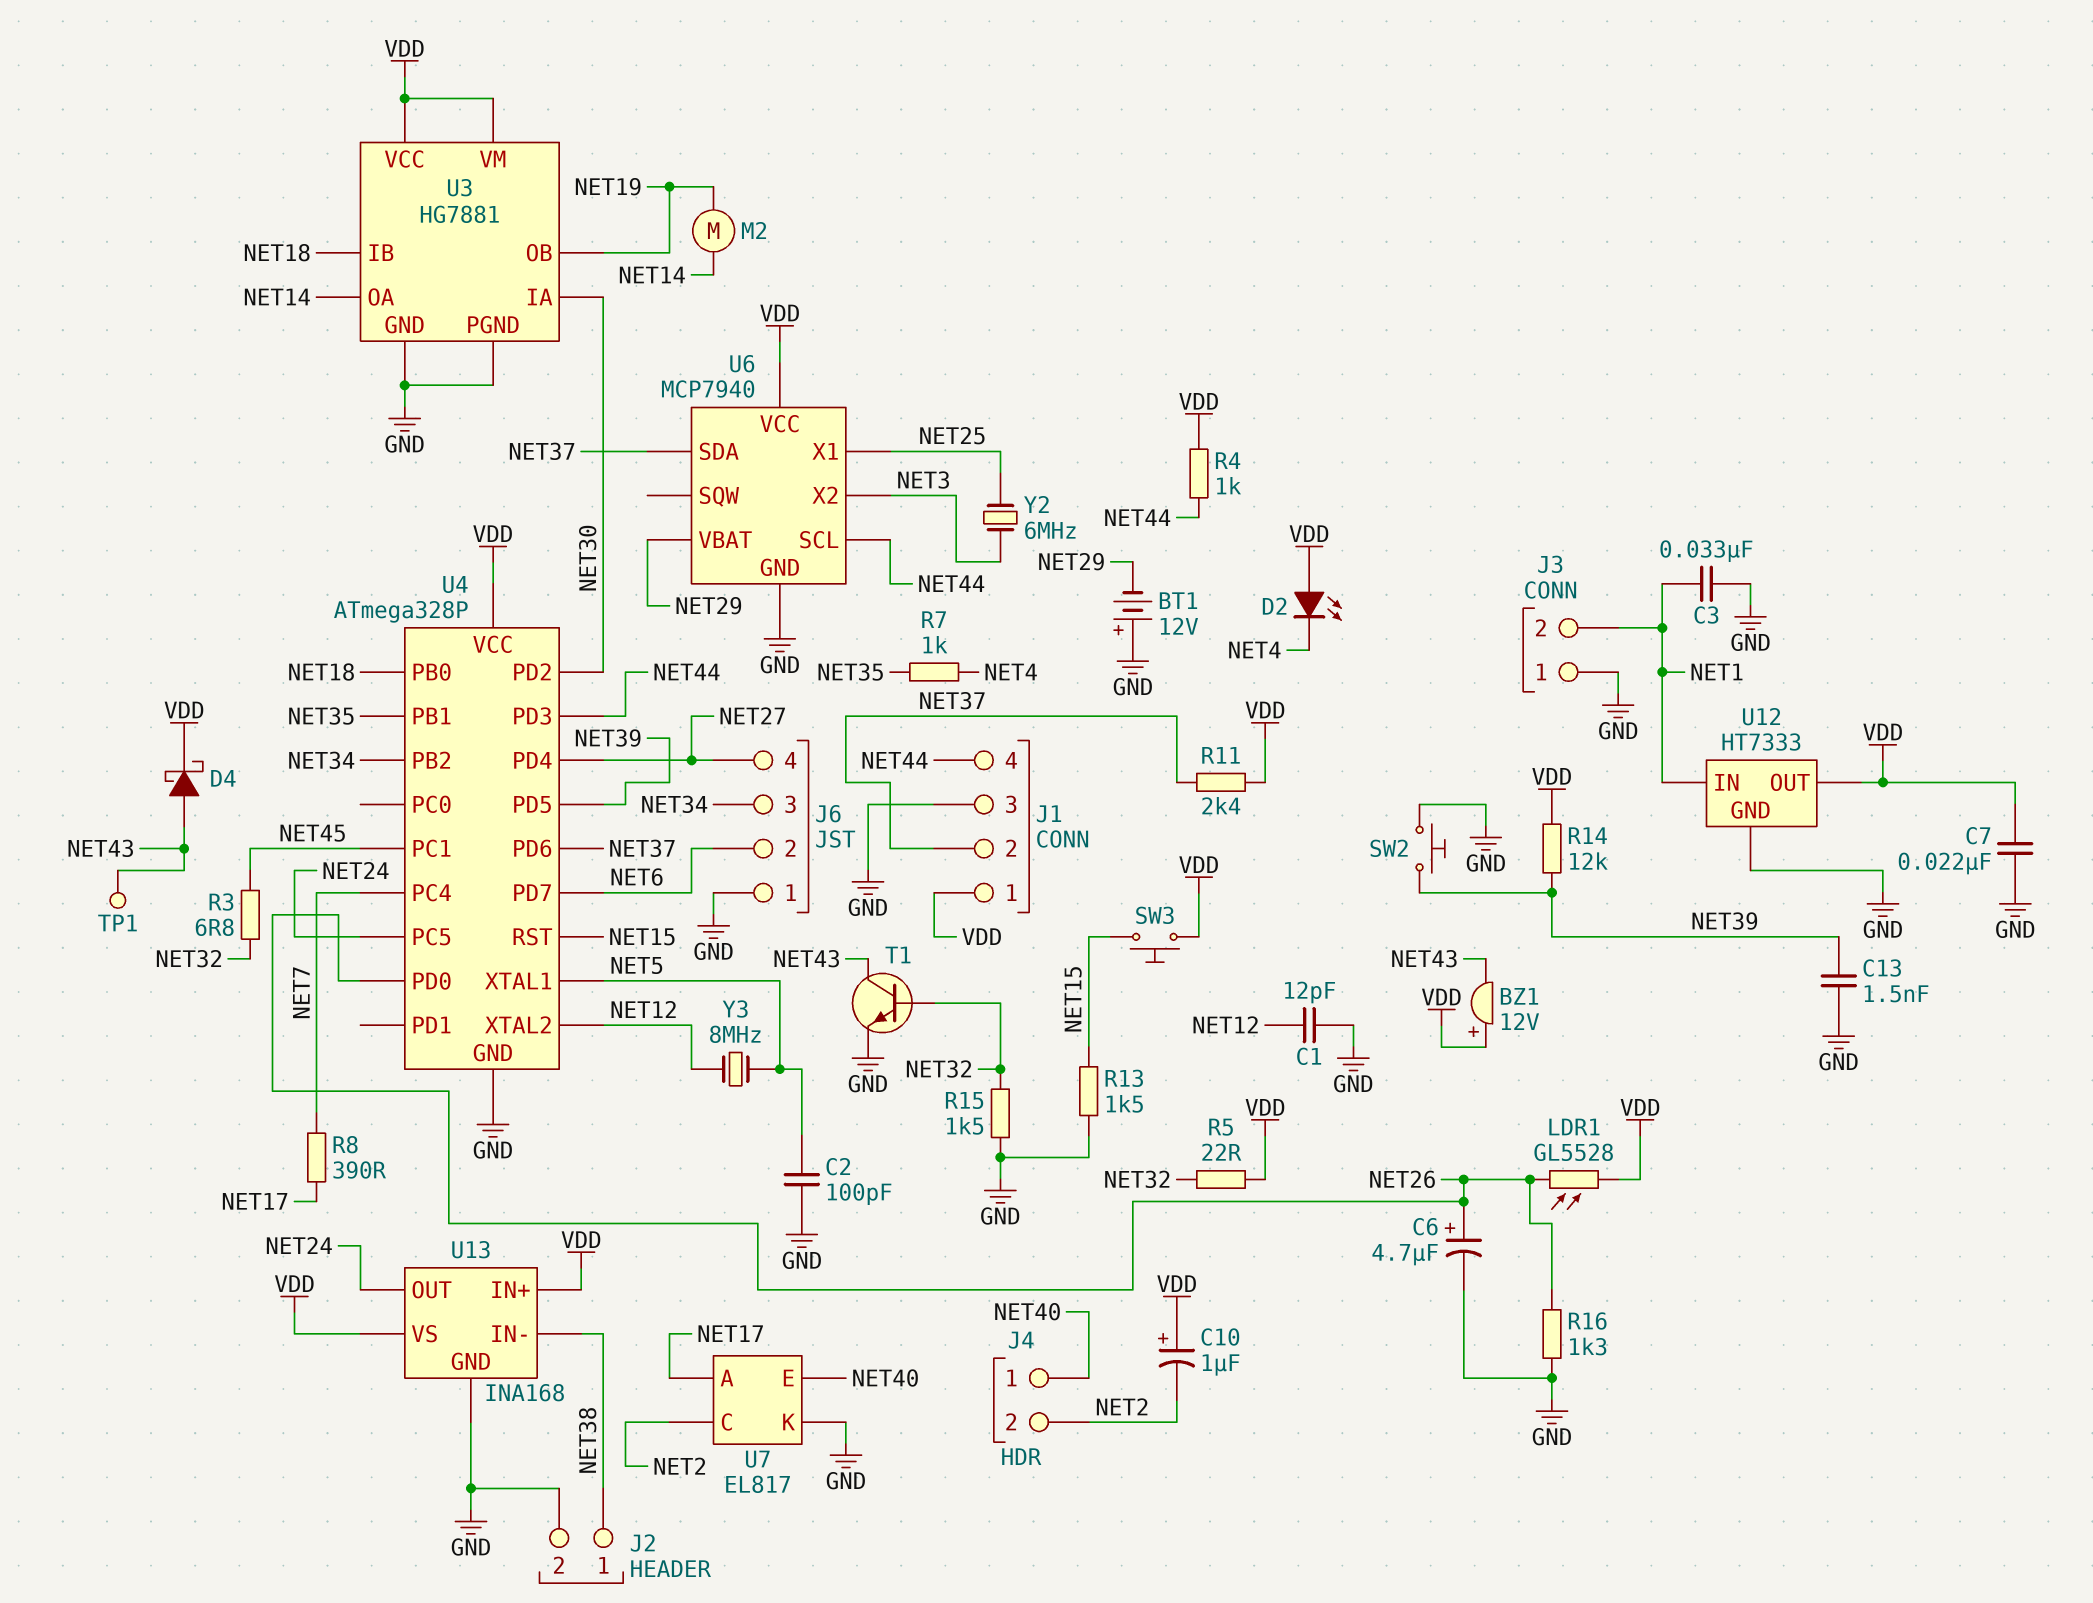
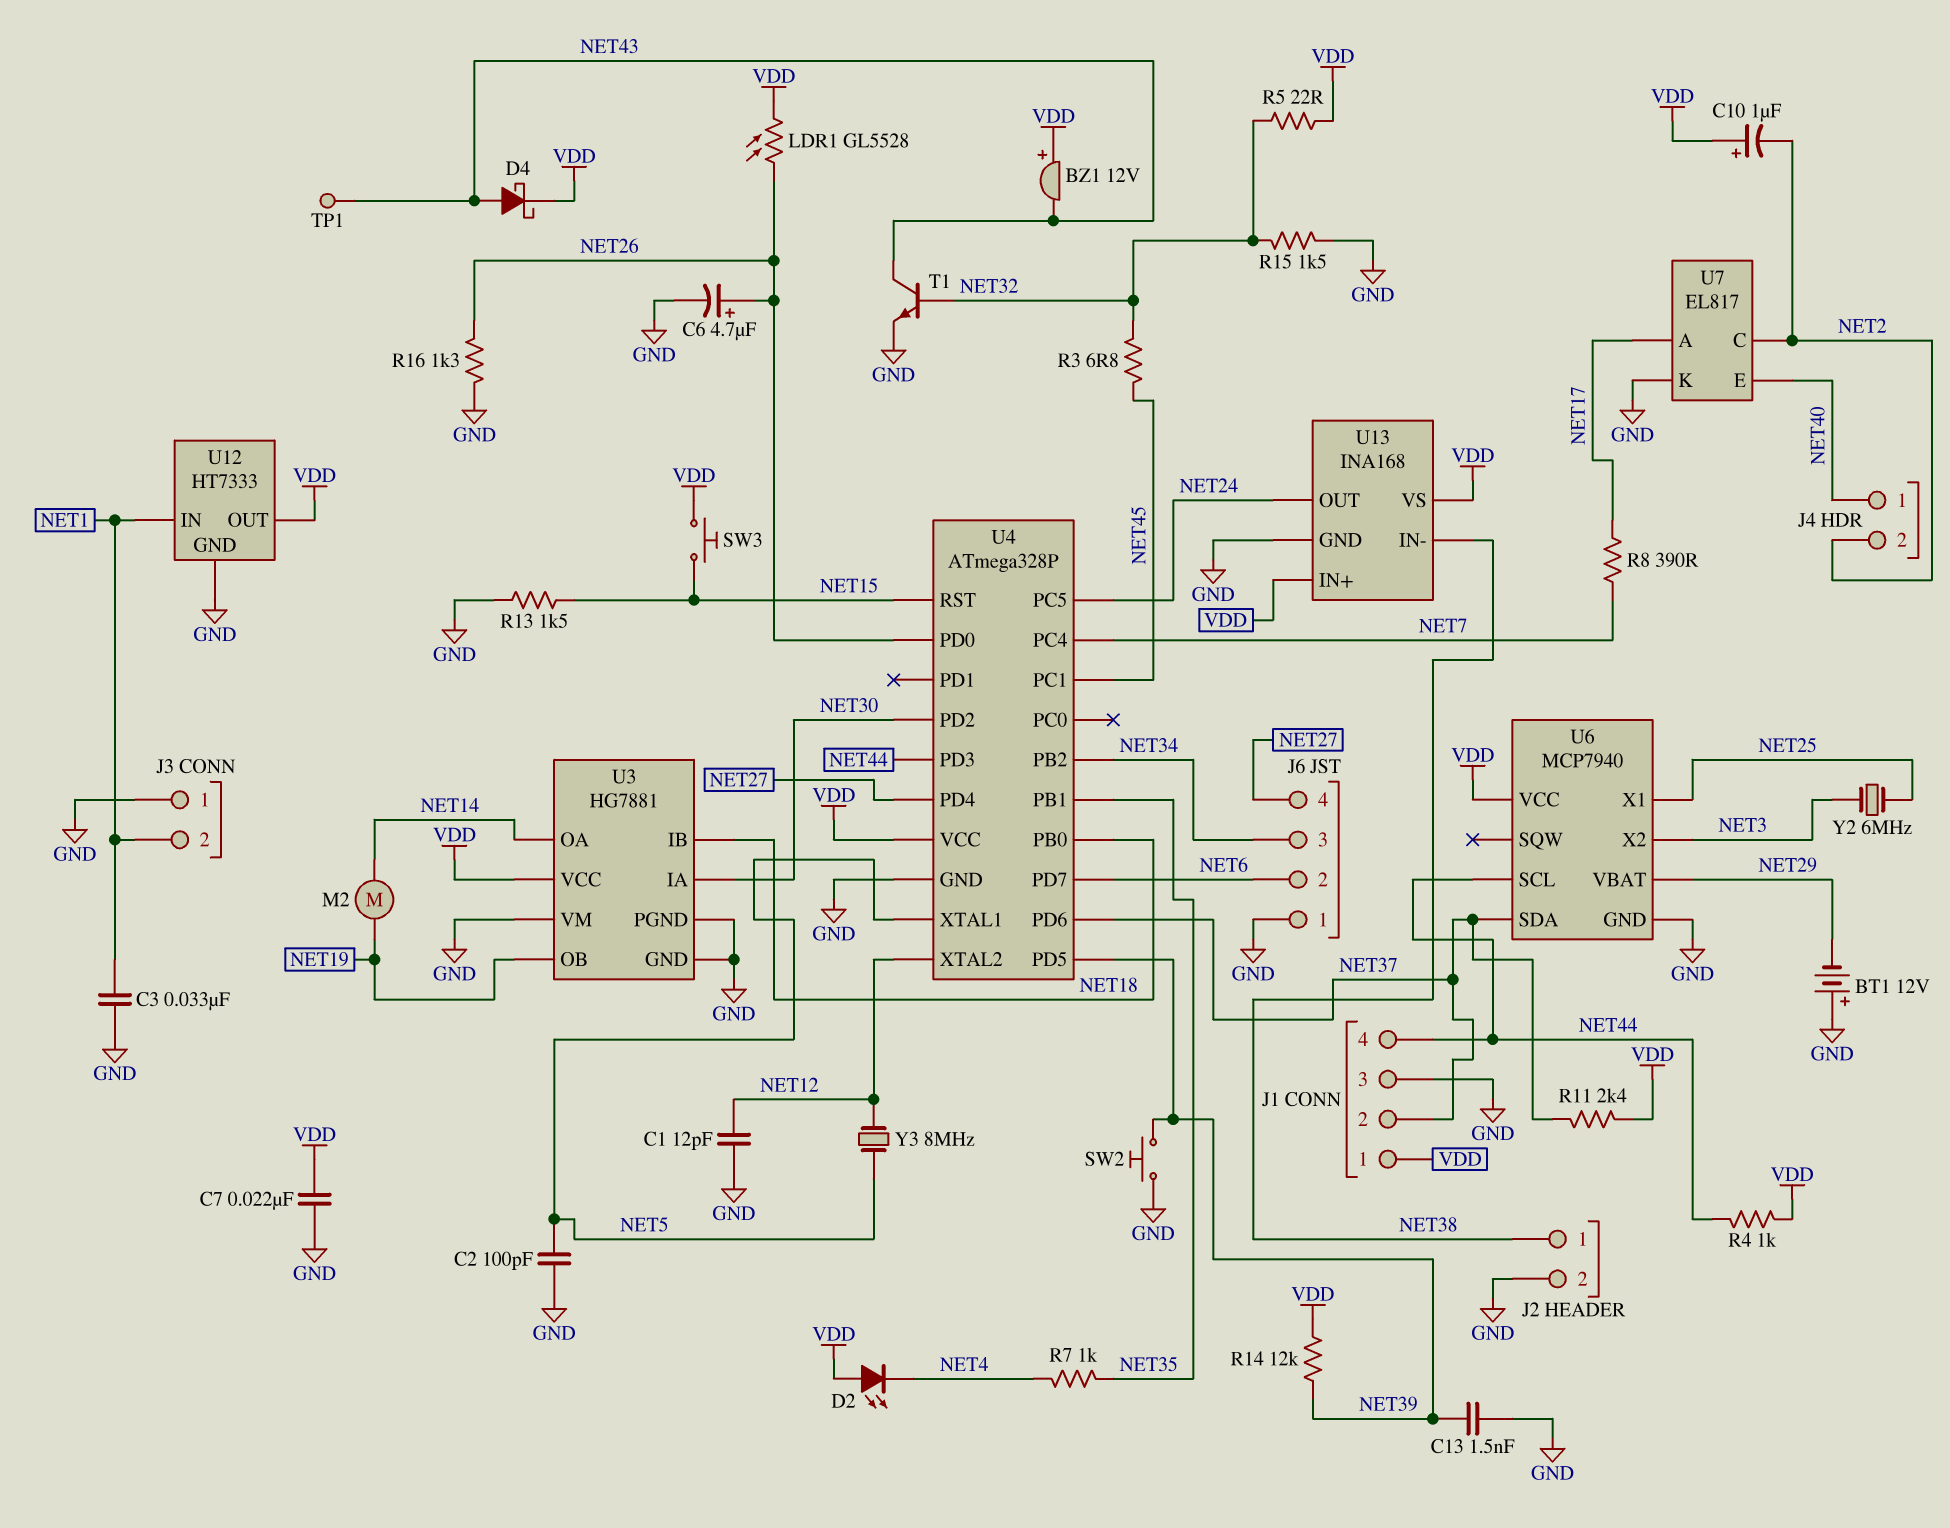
U3 pin VM: VDD -> GND

